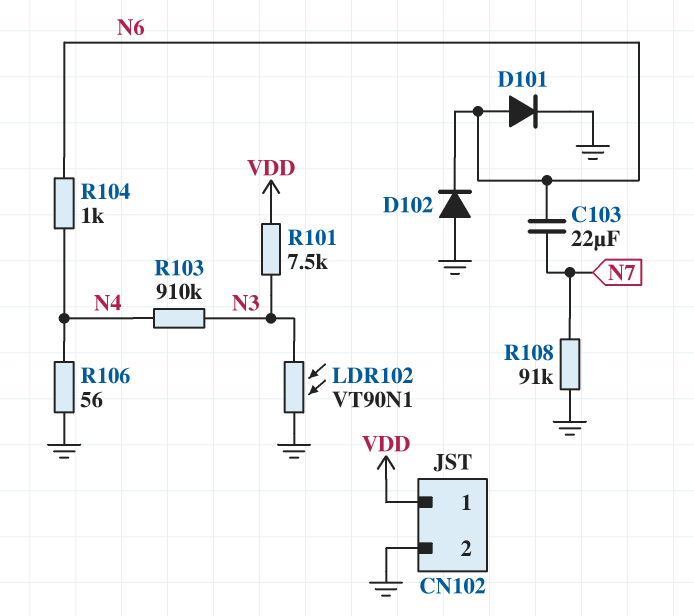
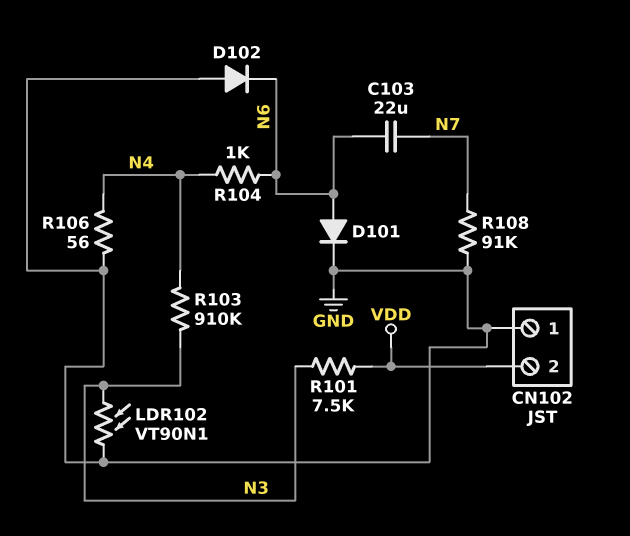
CN102 pin 1: VDD -> GND
CN102 pin 2: GND -> VDD

